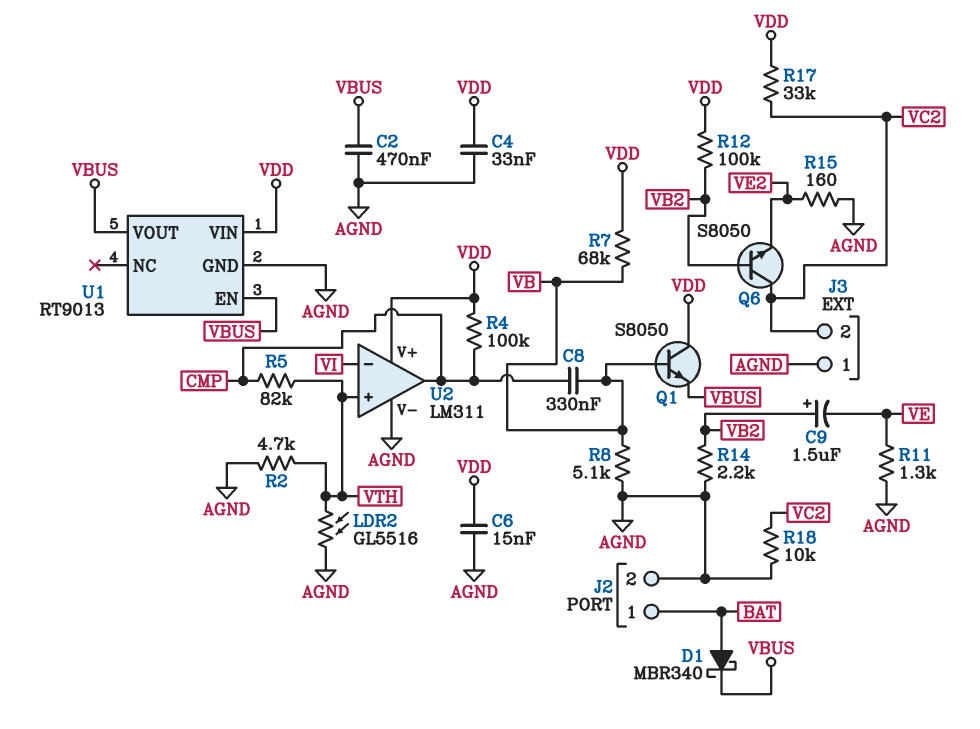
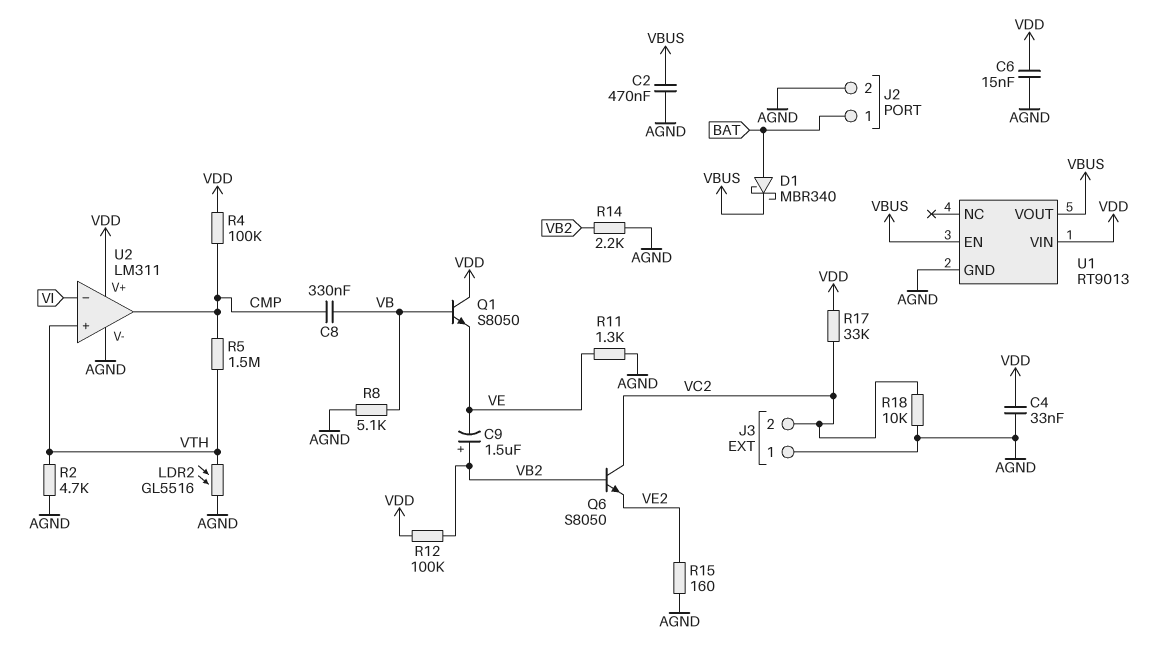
Q1: NPN S8050 (B VB, C VDD, E VBUS) -> NPN S8050 (B VB, C VDD, E VE)
R5: 82k (CMP, VTH) -> 1.5M (CMP, VTH)
R7: 68k (VB, VDD) -> none

